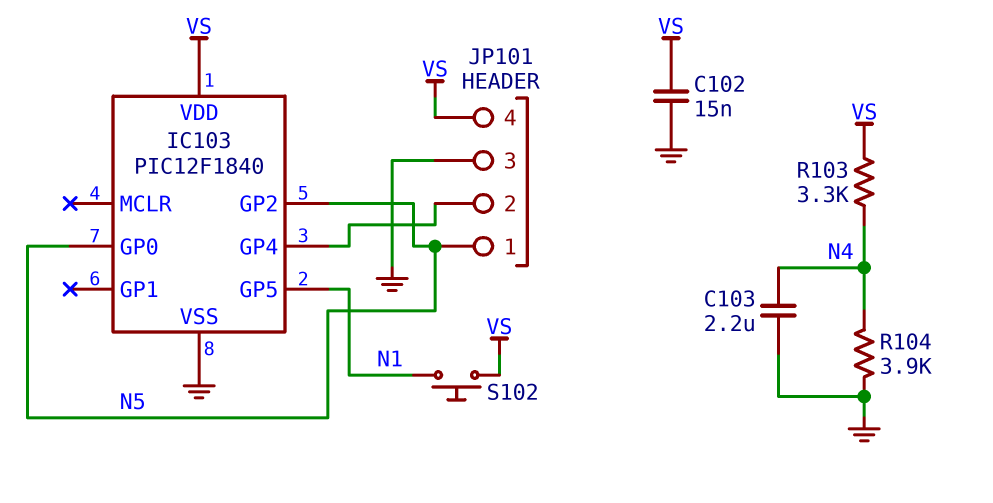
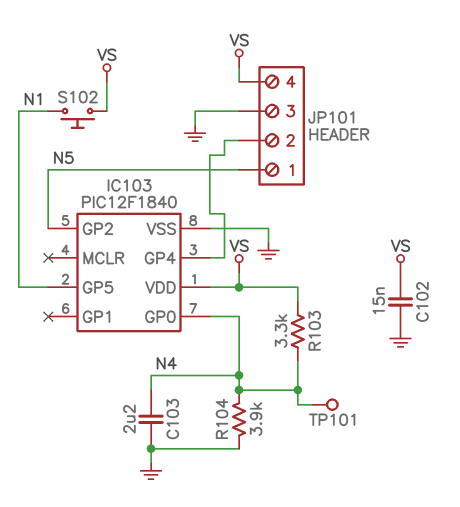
IC103 pin GP0: N5 -> N4
TP101: none -> test point (N4)

